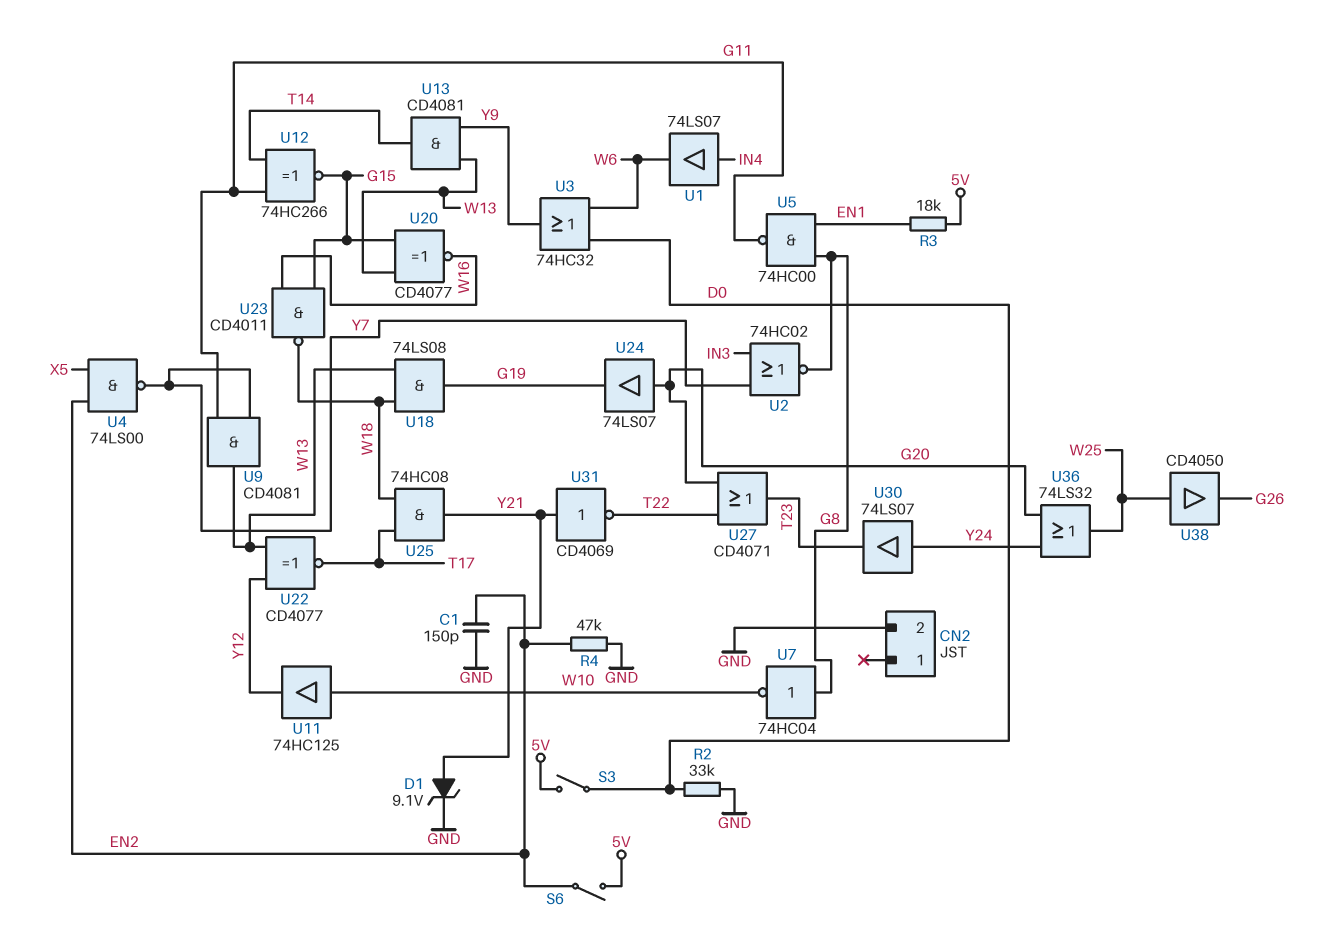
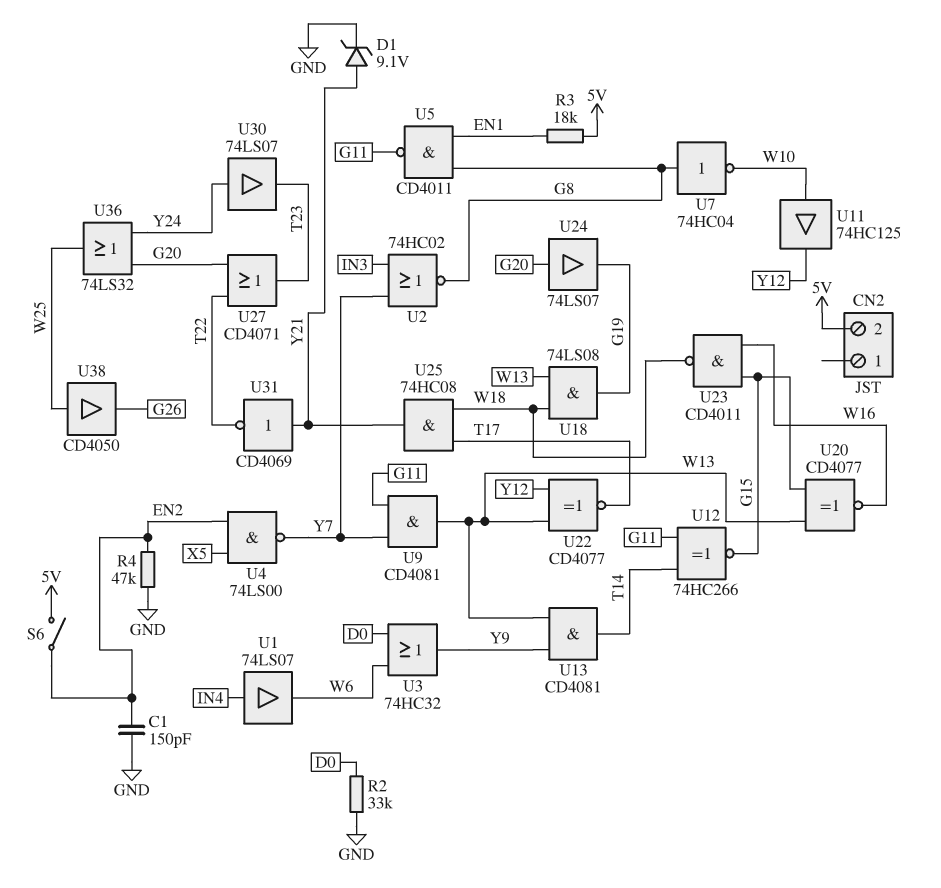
CN2 pin 2: GND -> 5V
S3: switch (5V, D0) -> none
U5: NAND 74HC00 (in EN1, in G8, out G11) -> NAND CD4011 (in EN1, in G8, out G11)

